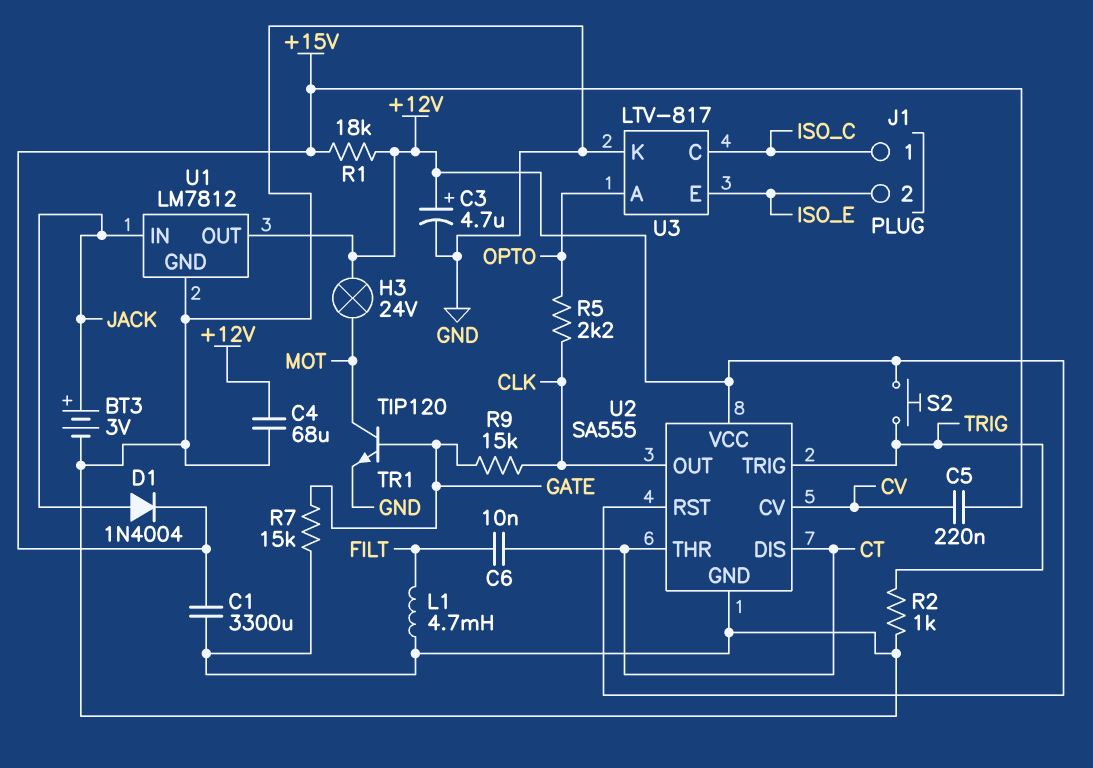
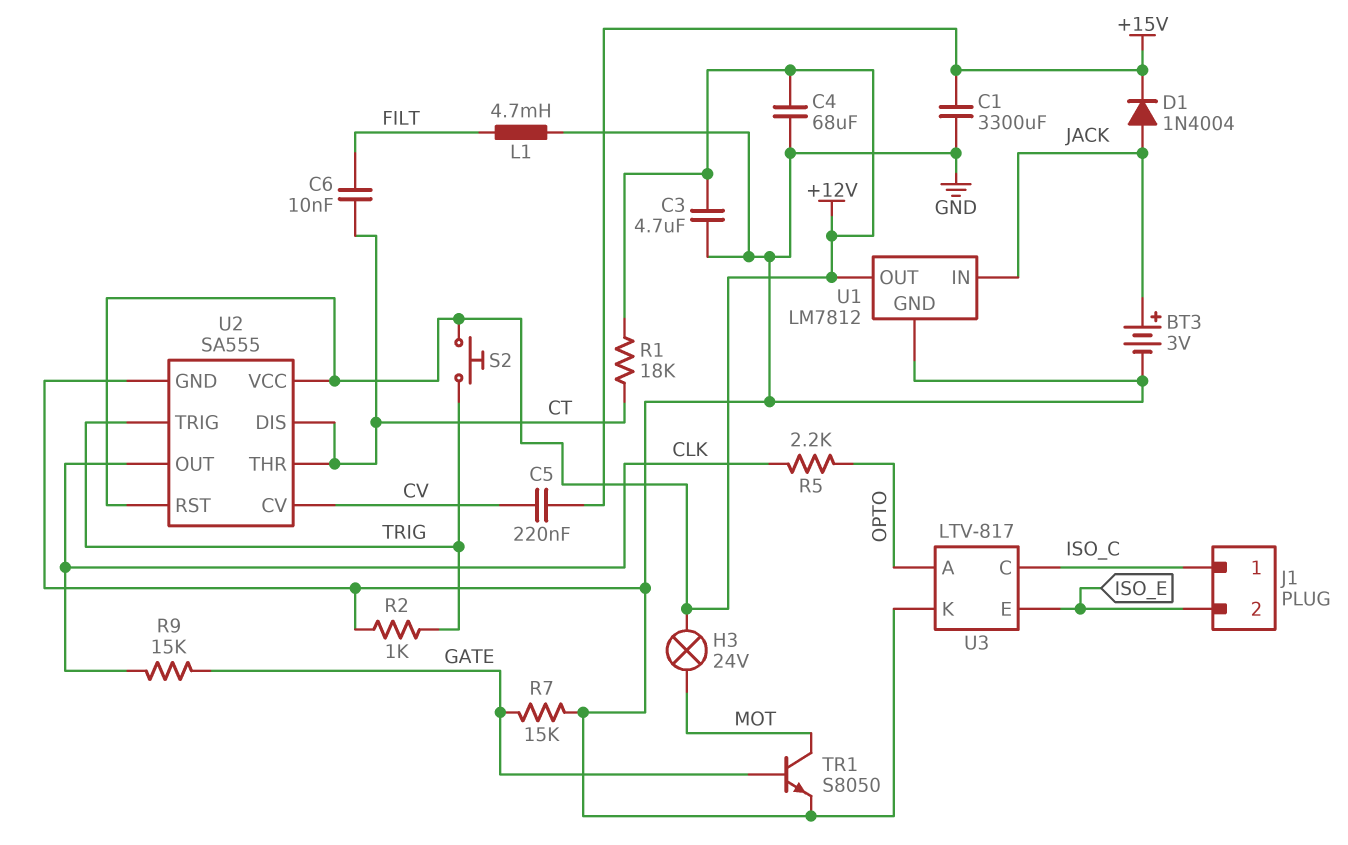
C3: 4.7uF (plus +12V, minus GND) -> 4.7uF (+12V, GND)
R1: 18k (+12V, +15V) -> 18k (+12V, CT)
TR1: NPN TIP120 (B GATE, C MOT, E GND) -> NPN S8050 (B GATE, C MOT, E GND)

